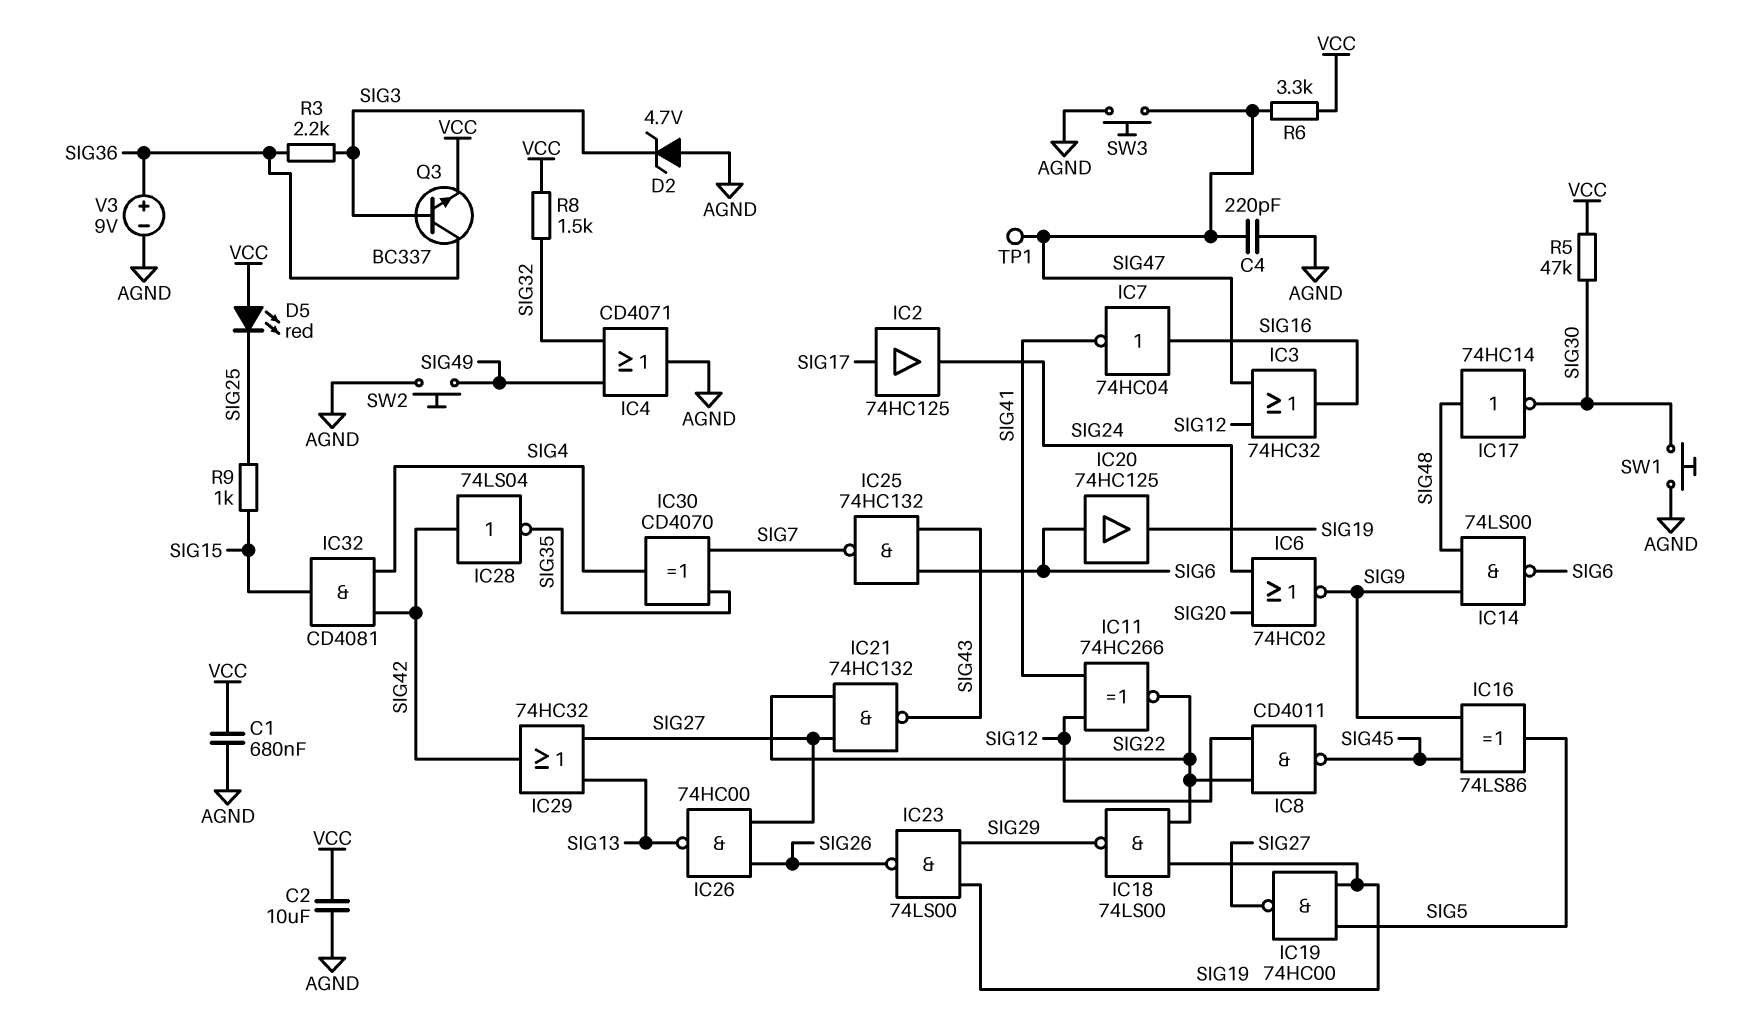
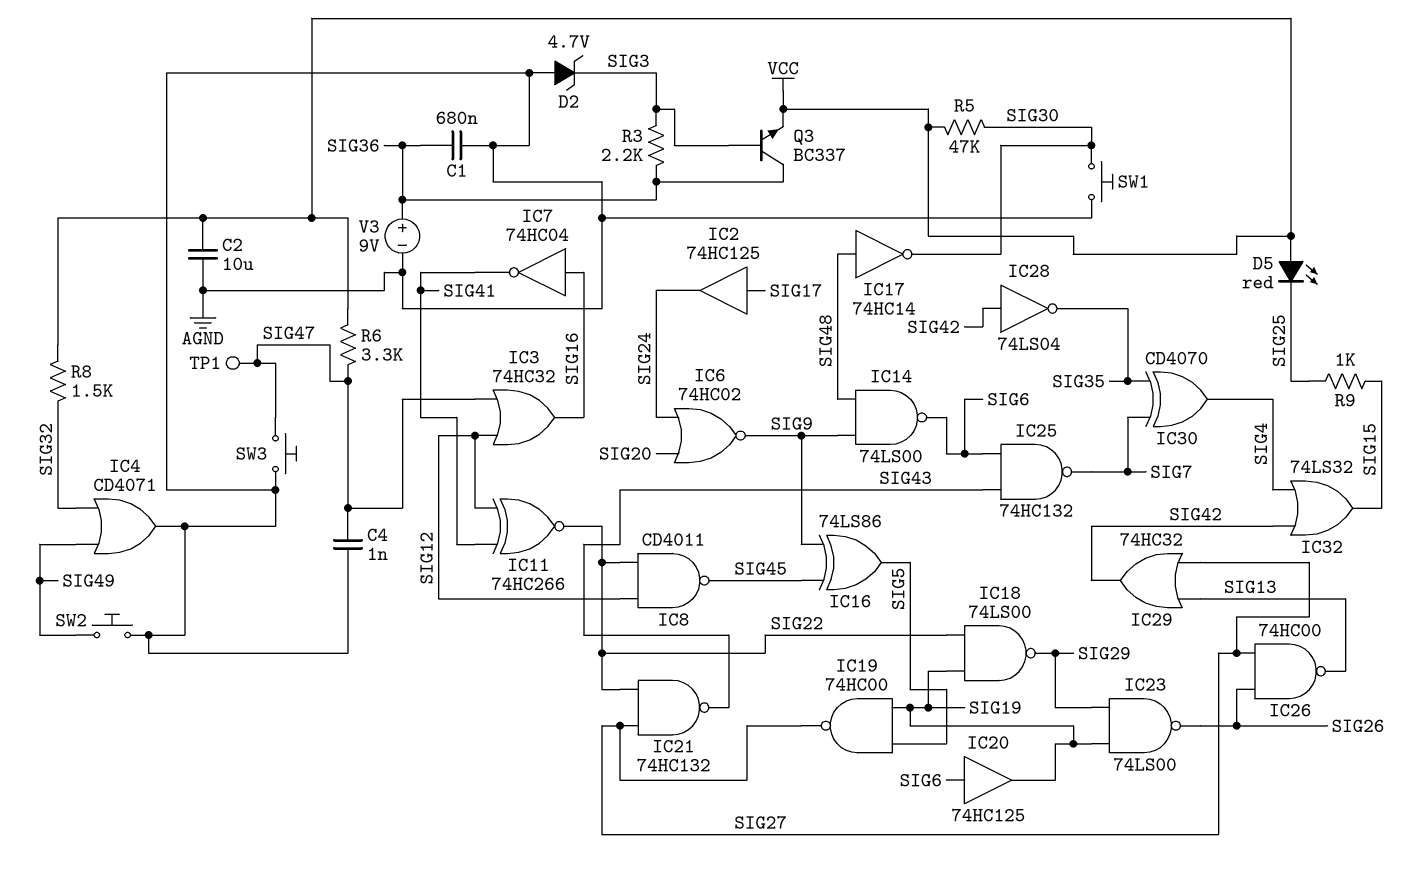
C1: 680nF (AGND, VCC) -> 680nF (AGND, SIG36)
C4: 220pF (AGND, SIG47) -> 1nF (AGND, SIG47)
IC32: AND CD4081 (in SIG4, in SIG42, out SIG15) -> OR 74LS32 (in SIG4, in SIG42, out SIG15)

